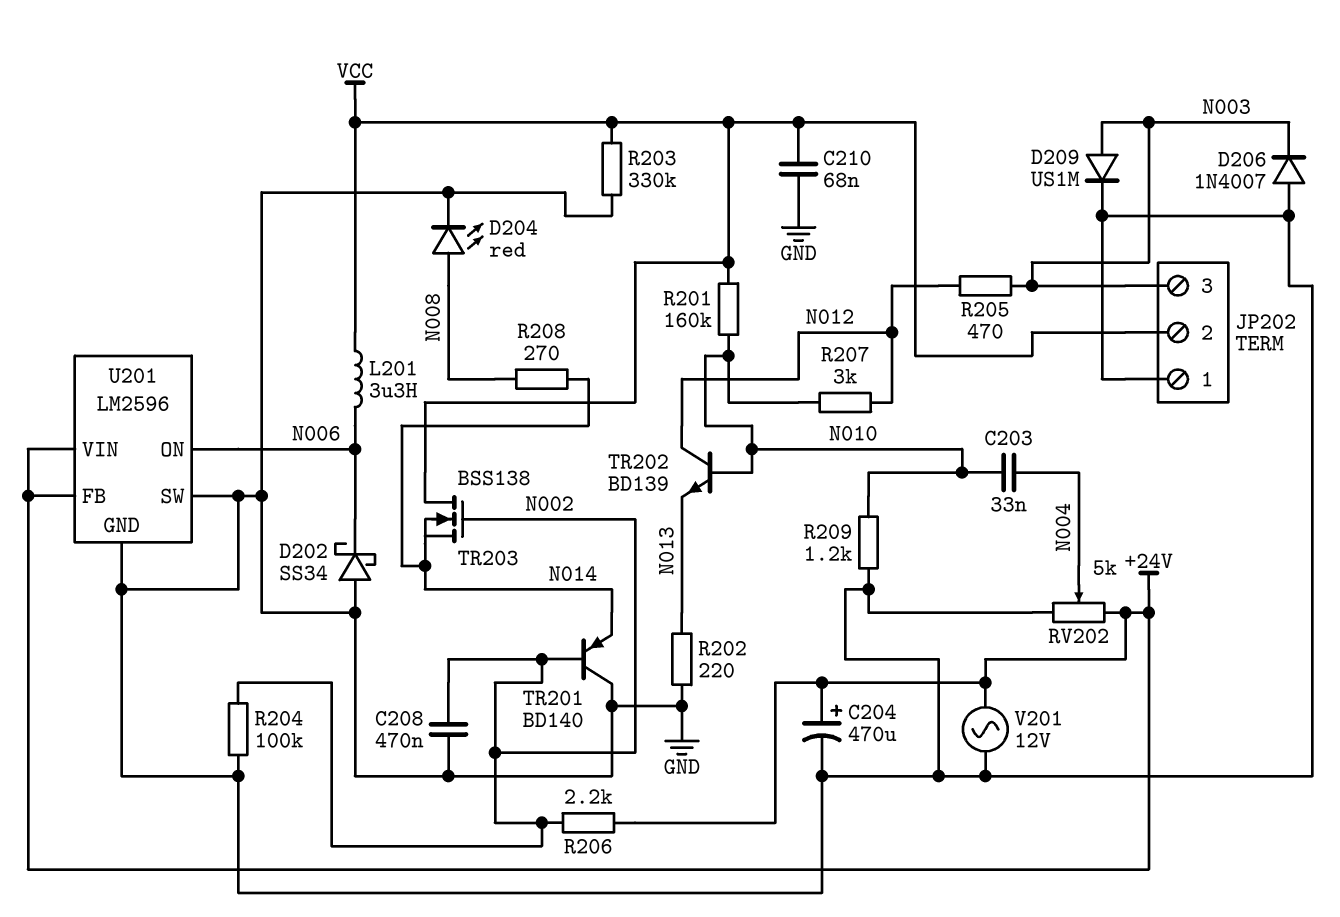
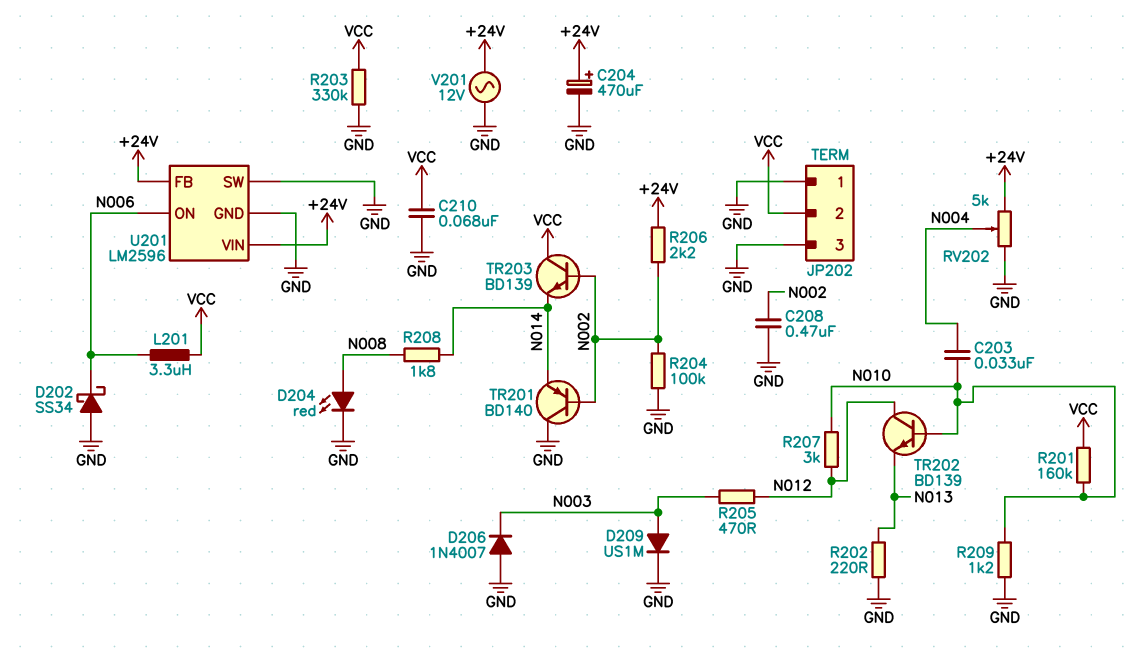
JP202 pin 3: N003 -> GND
R208: 270 (N008, N014) -> 1.8k (N008, N014)
TR203: NMOS BSS138 (G N002, D VCC, S N014) -> NPN BD139 (B N002, C VCC, E N014)

